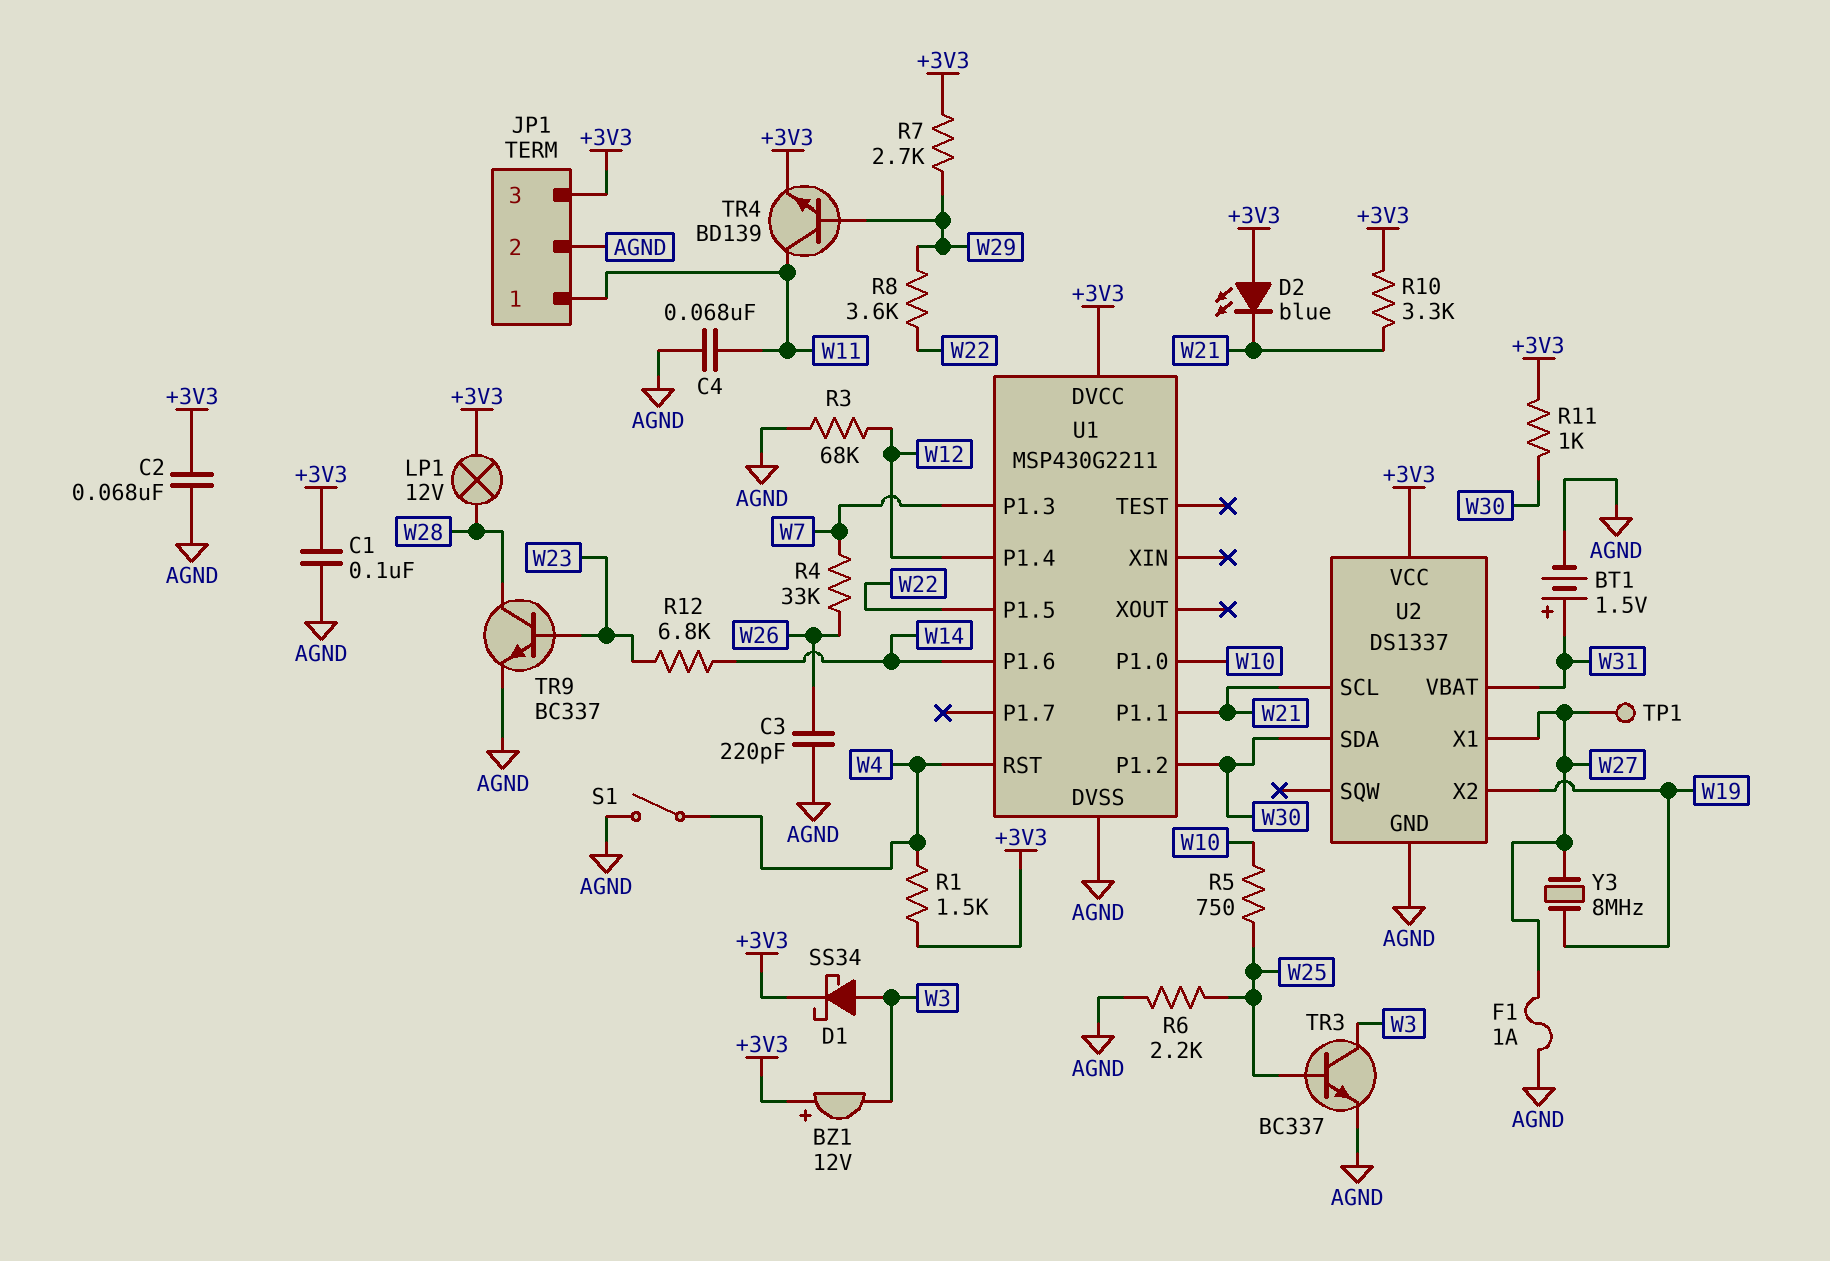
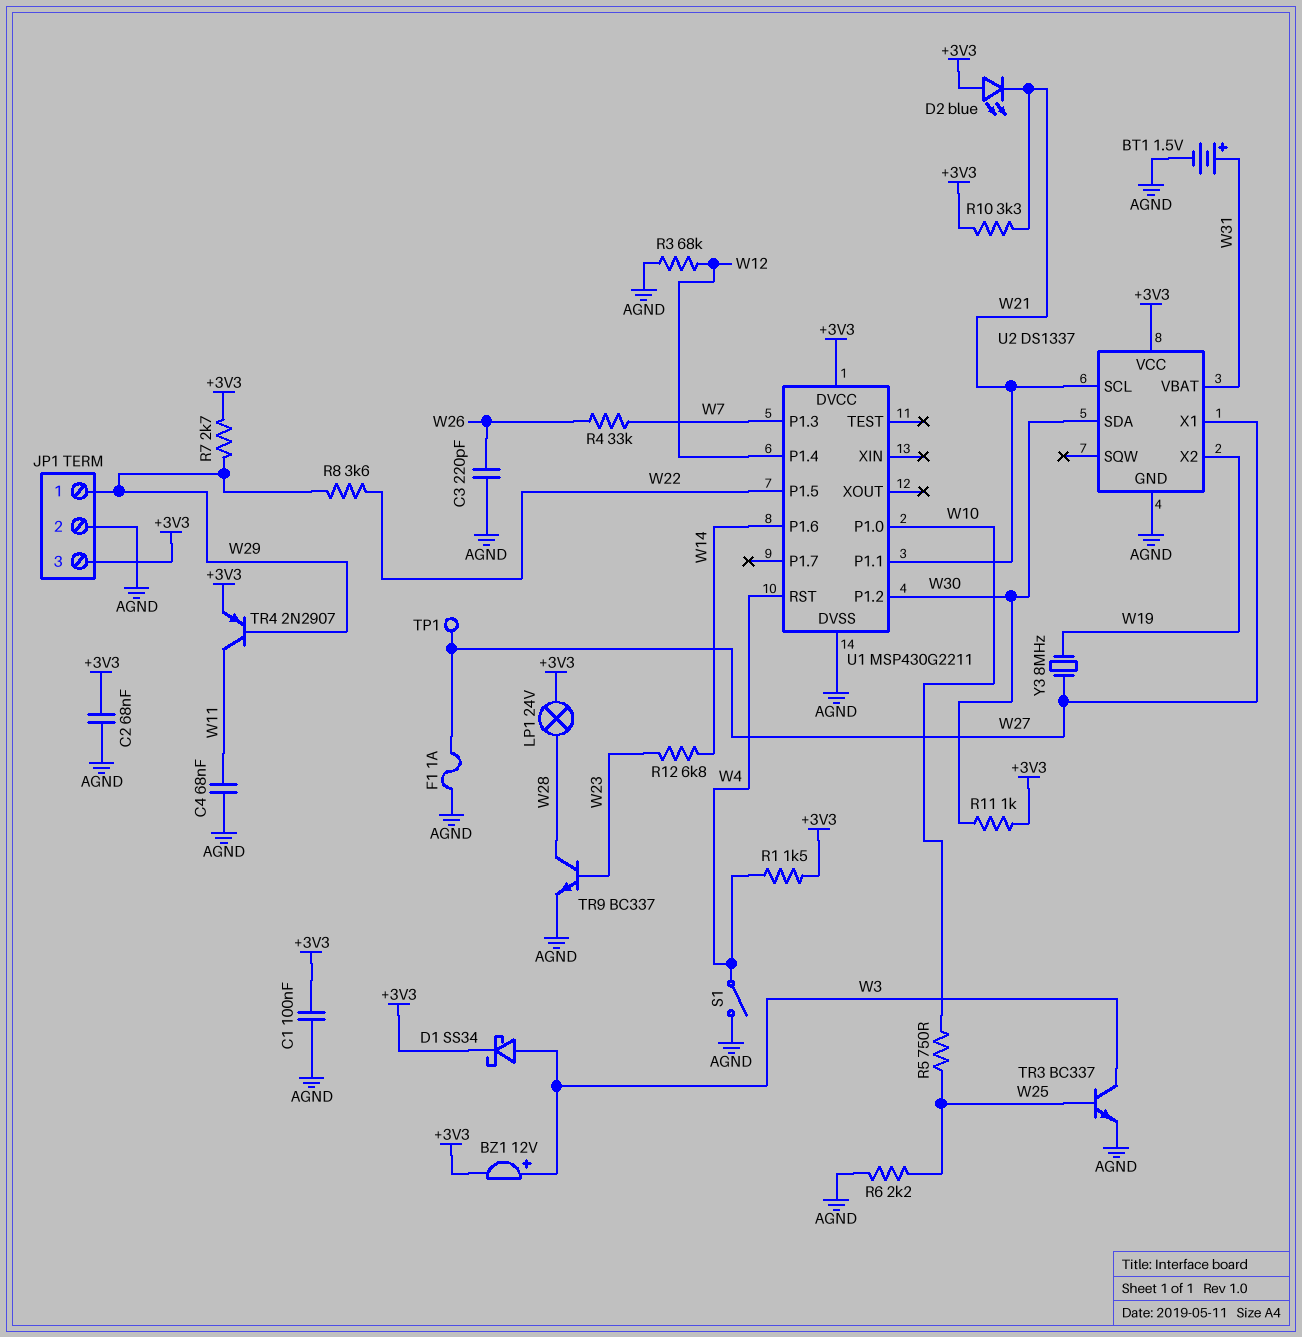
BZ1: buzzer 12V (plus +3V3, minus W3) -> buzzer 12V (plus W3, minus +3V3)
JP1 pin 1: W11 -> W29
LP1: lamp 12V (+3V3, W28) -> lamp 24V (+3V3, W28)
TR4: NPN BD139 (B W29, C W11, E +3V3) -> PNP 2N2907 (B W29, C W11, E +3V3)

